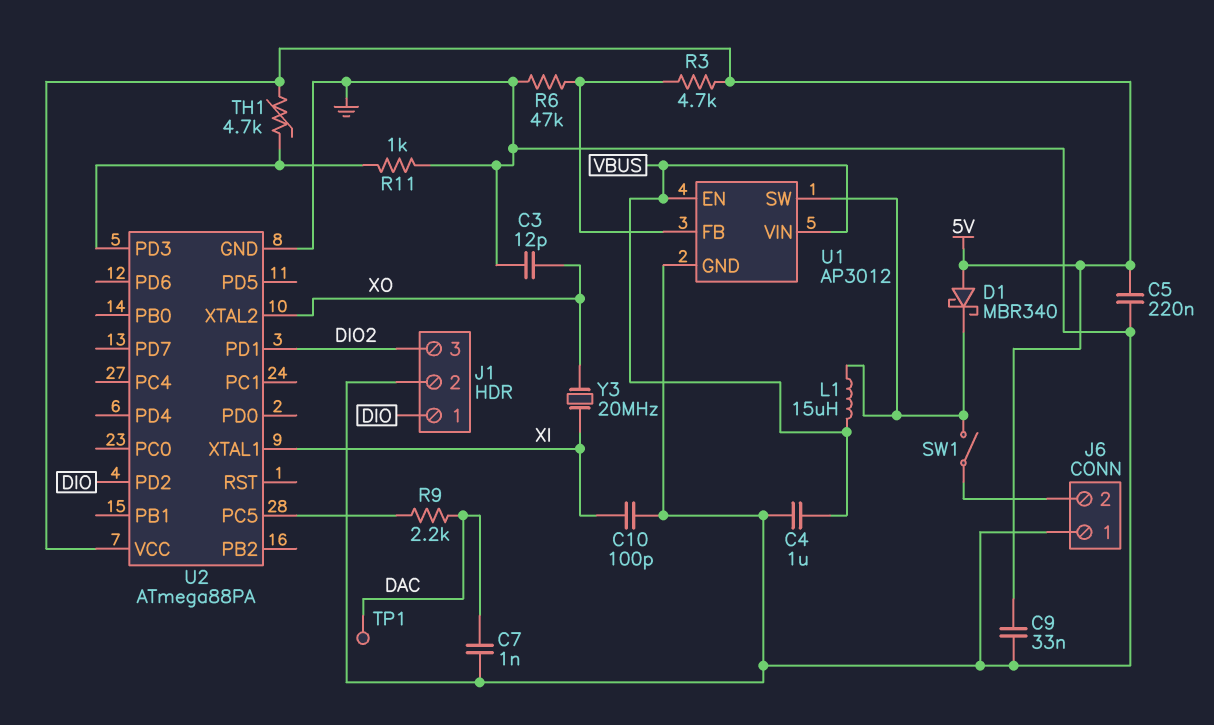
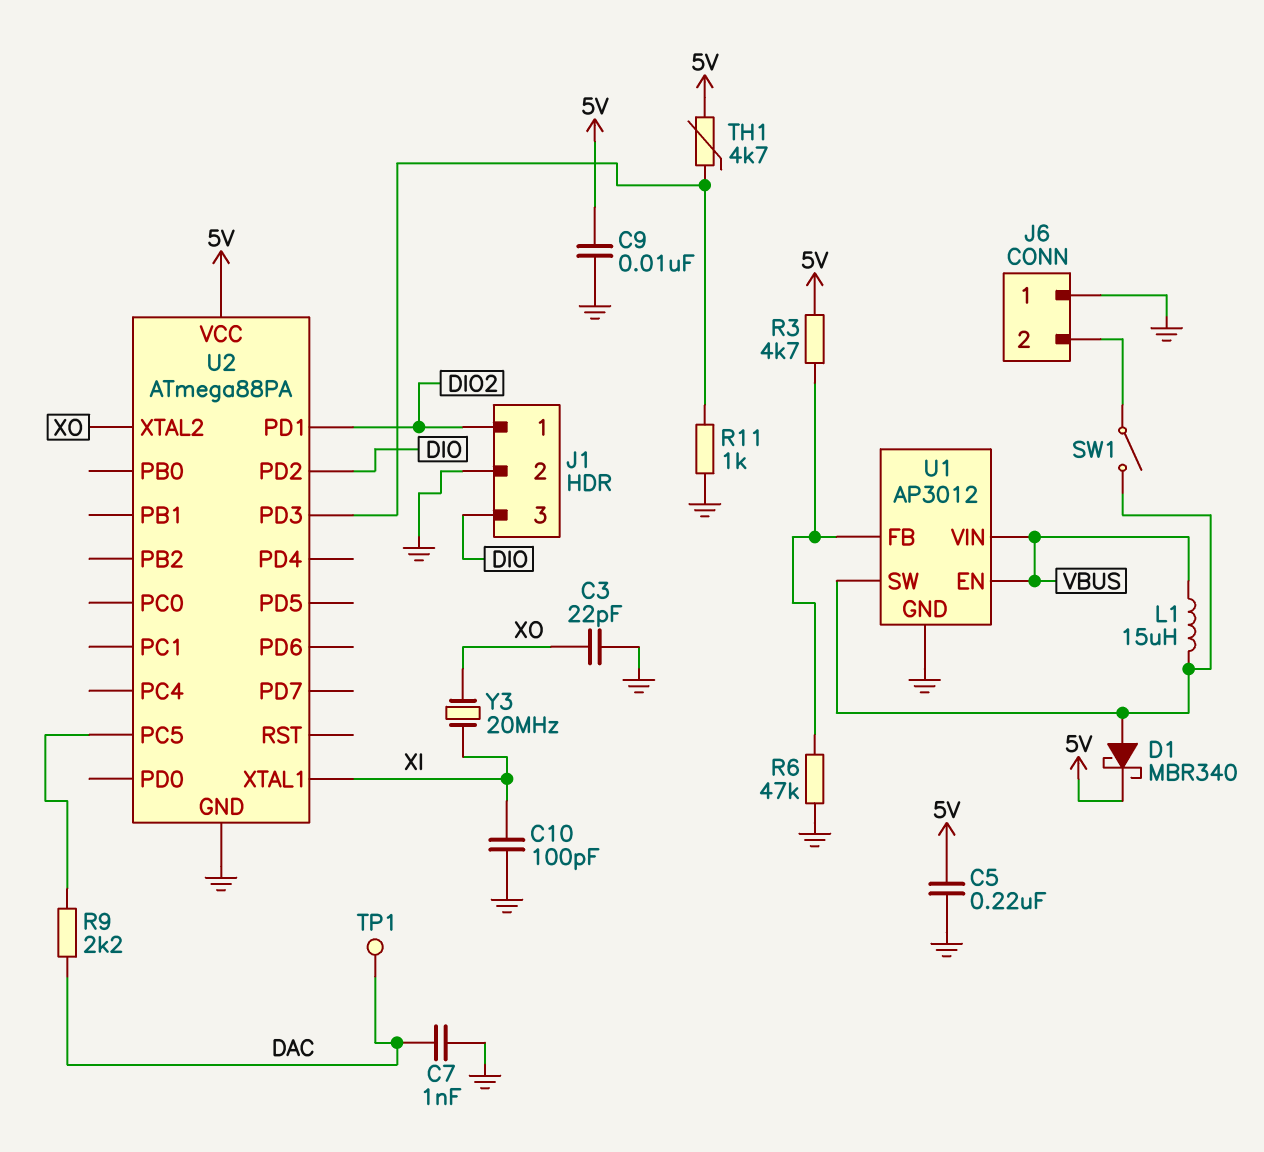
C3: 12pF (GND, XO) -> 22pF (GND, XO)
C4: 1uF (GND, VBUS) -> none
C9: 33nF (5V, GND) -> 10nF (5V, GND)
D1: schottky MBR340 (A 5V, K U1/SW) -> schottky MBR340 (A U1/SW, K 5V)
J1 pin 1: DIO -> DIO2
J1 pin 3: DIO2 -> DIO

